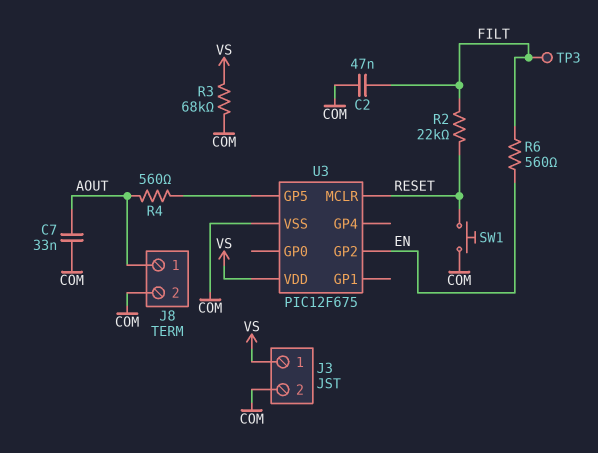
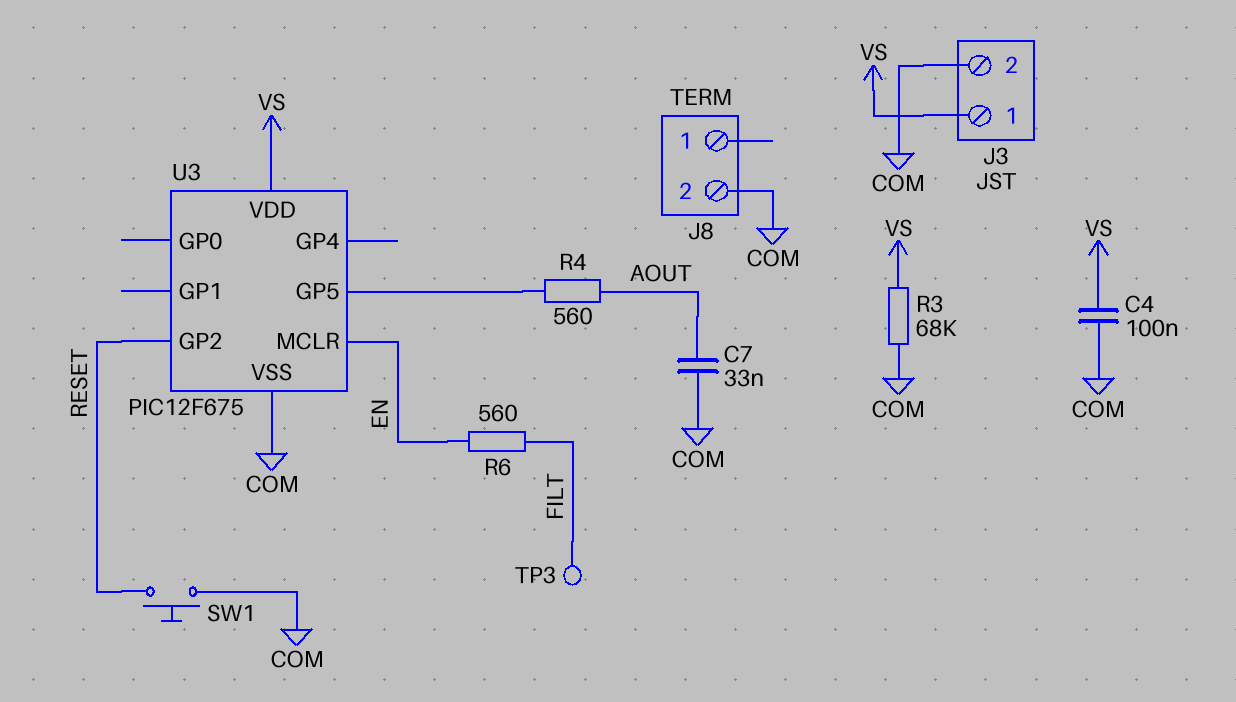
C2: 47nF (COM, FILT) -> none
C4: none -> 100nF (COM, VS)
J8 pin 1: AOUT -> none
R2: 22k (FILT, RESET) -> none
U3 pin GP2: EN -> RESET
U3 pin MCLR: RESET -> EN

